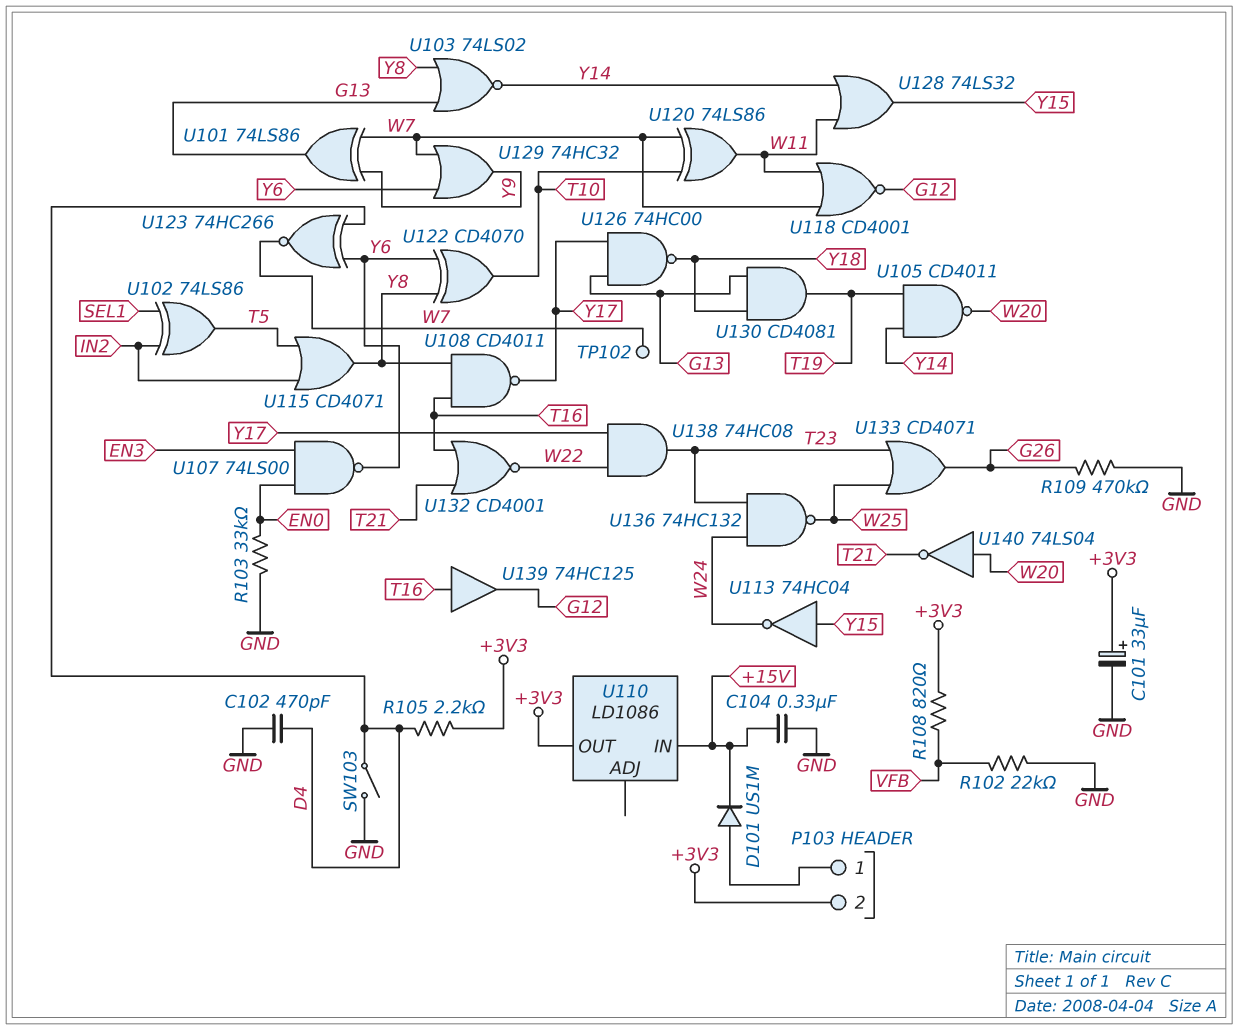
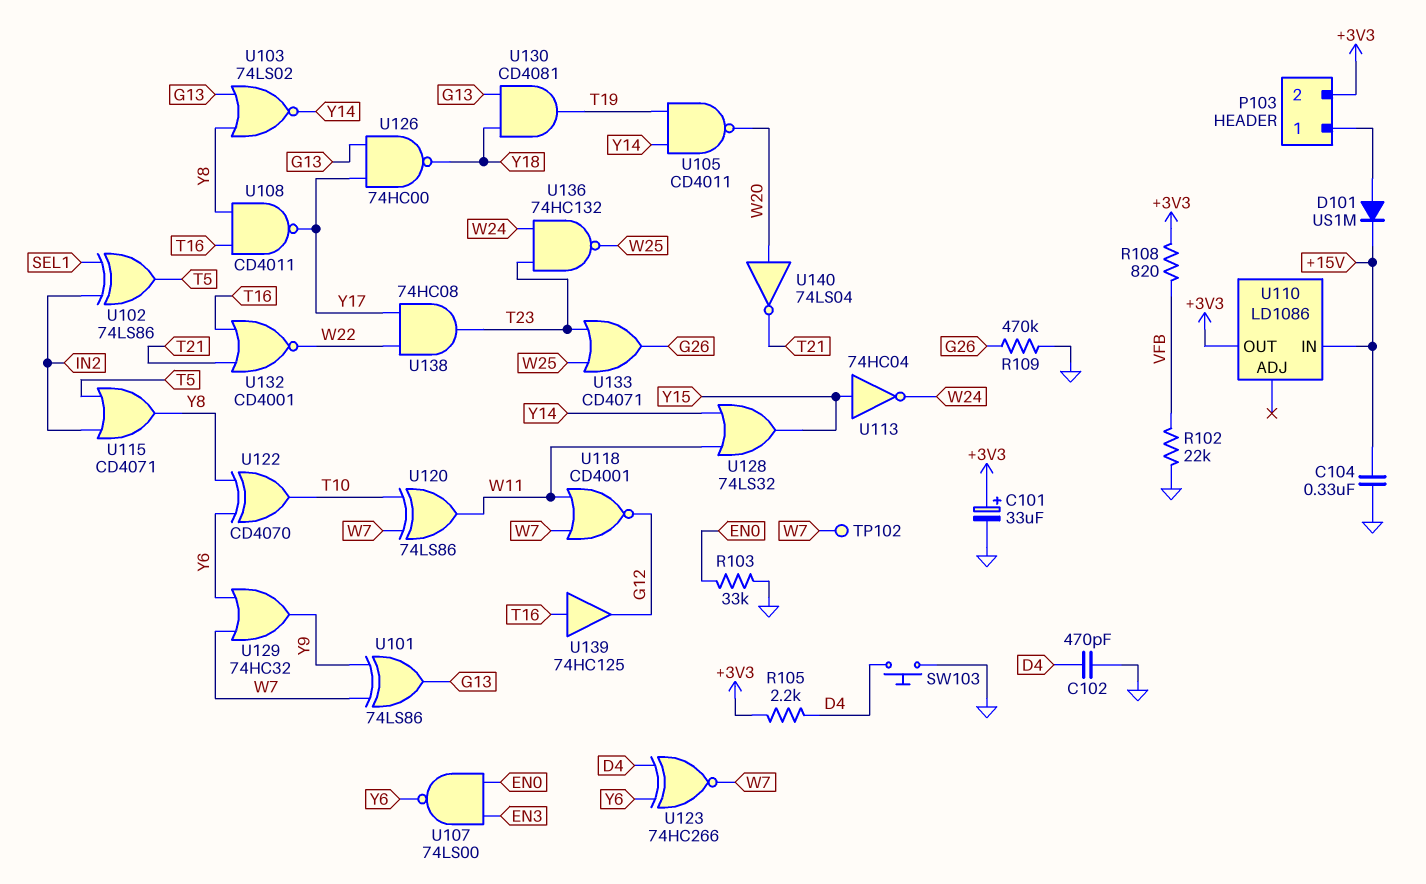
SW103: switch (D4, GND) -> button (D4, GND)

